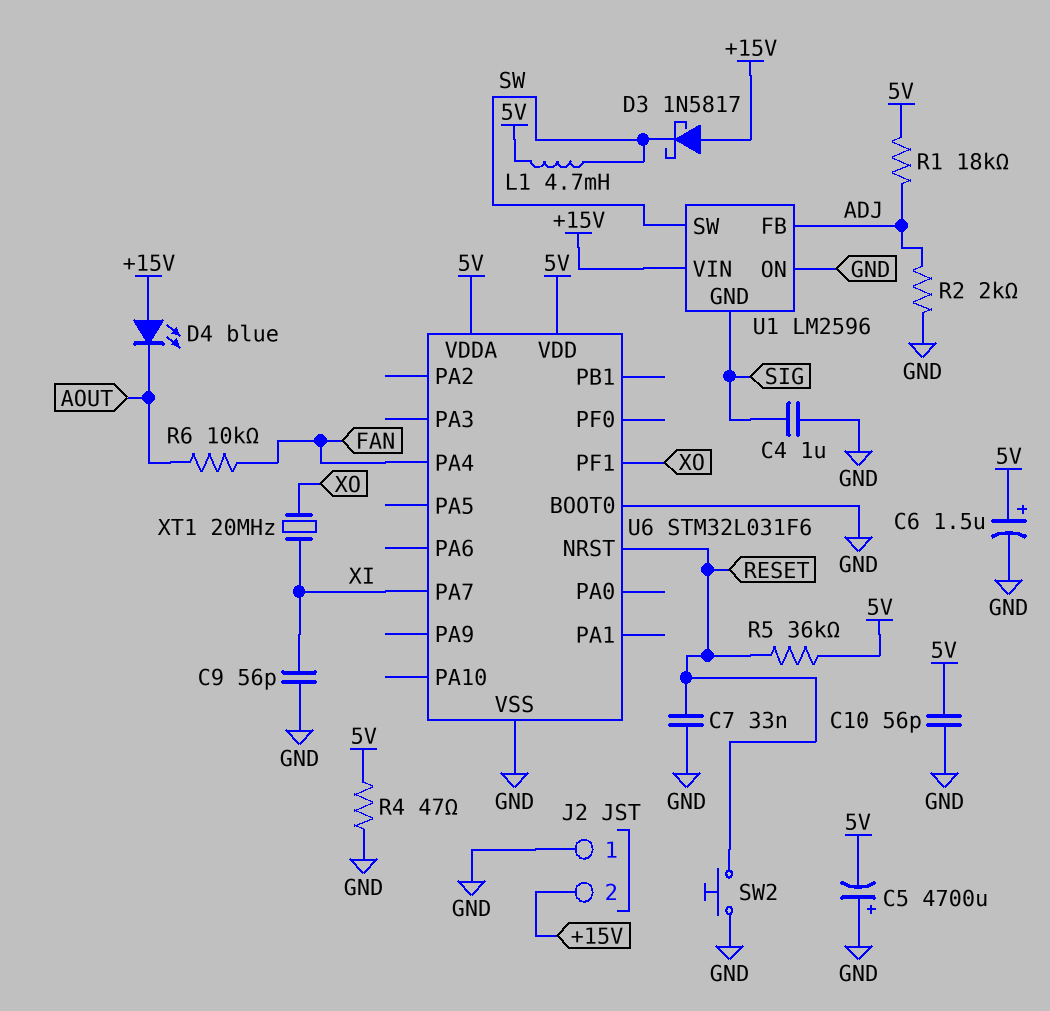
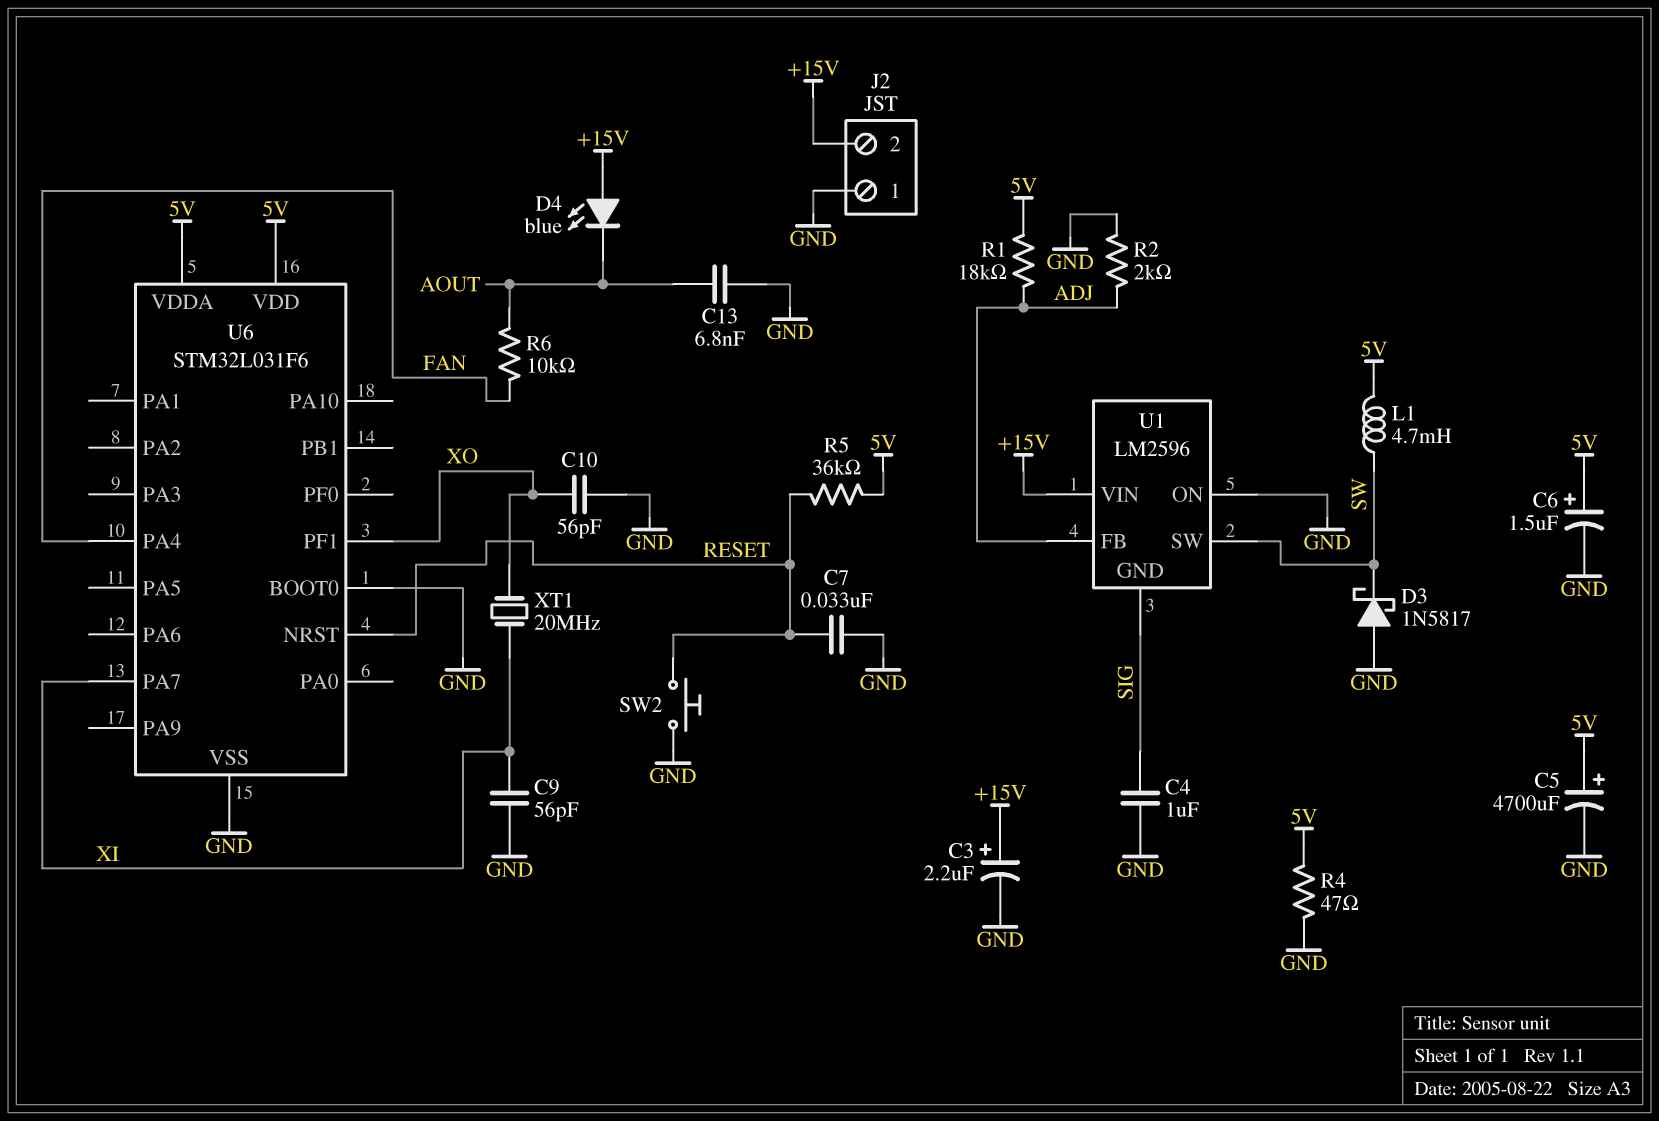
C3: none -> 2.2uF (plus +15V, minus GND)
C5: 4700uF (plus GND, minus 5V) -> 4700uF (plus 5V, minus GND)
C10: 56pF (5V, GND) -> 56pF (GND, XO)
C13: none -> 6.8nF (AOUT, GND)
D3: schottky 1N5817 (A +15V, K SW) -> schottky 1N5817 (A GND, K SW)

